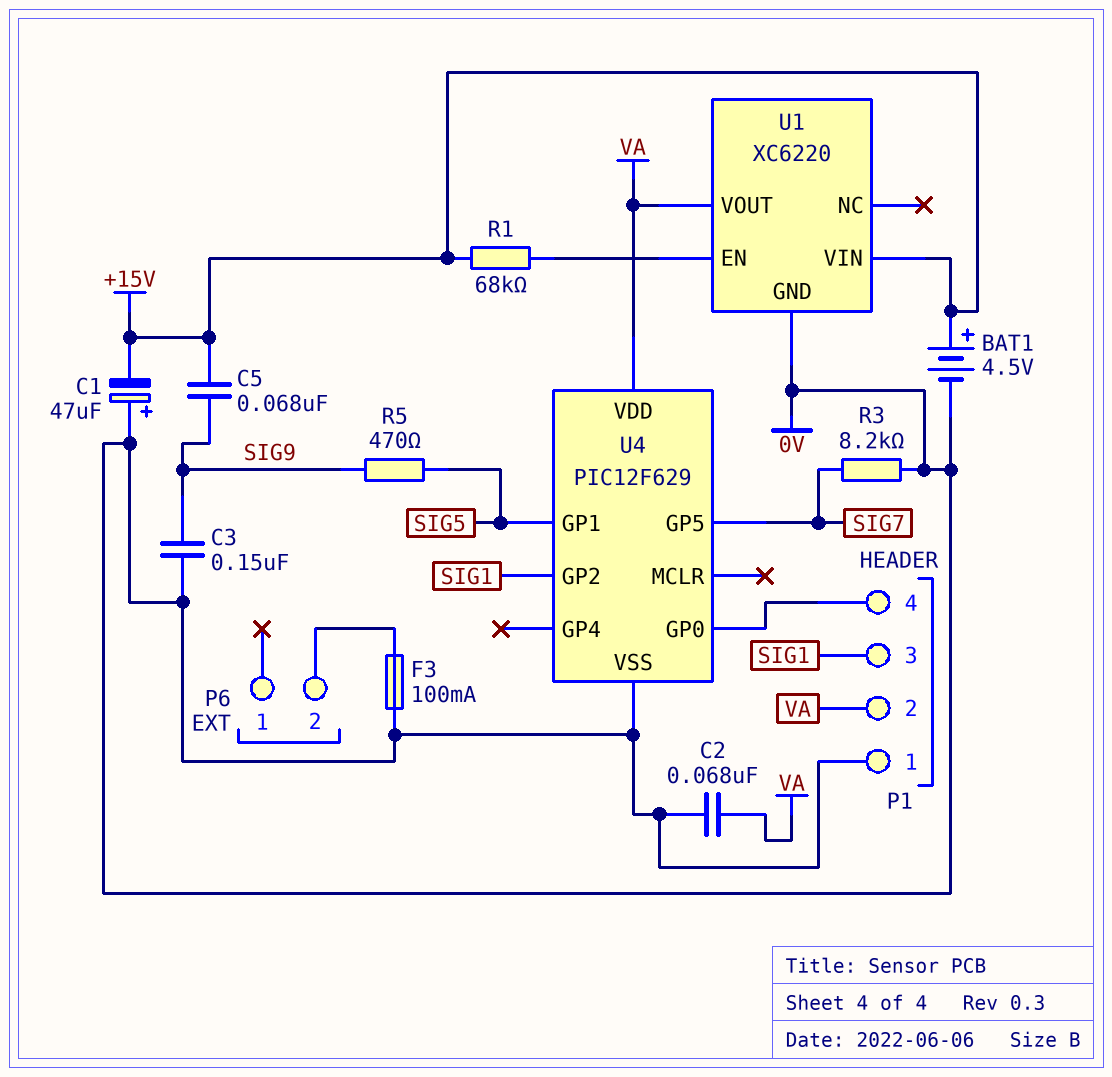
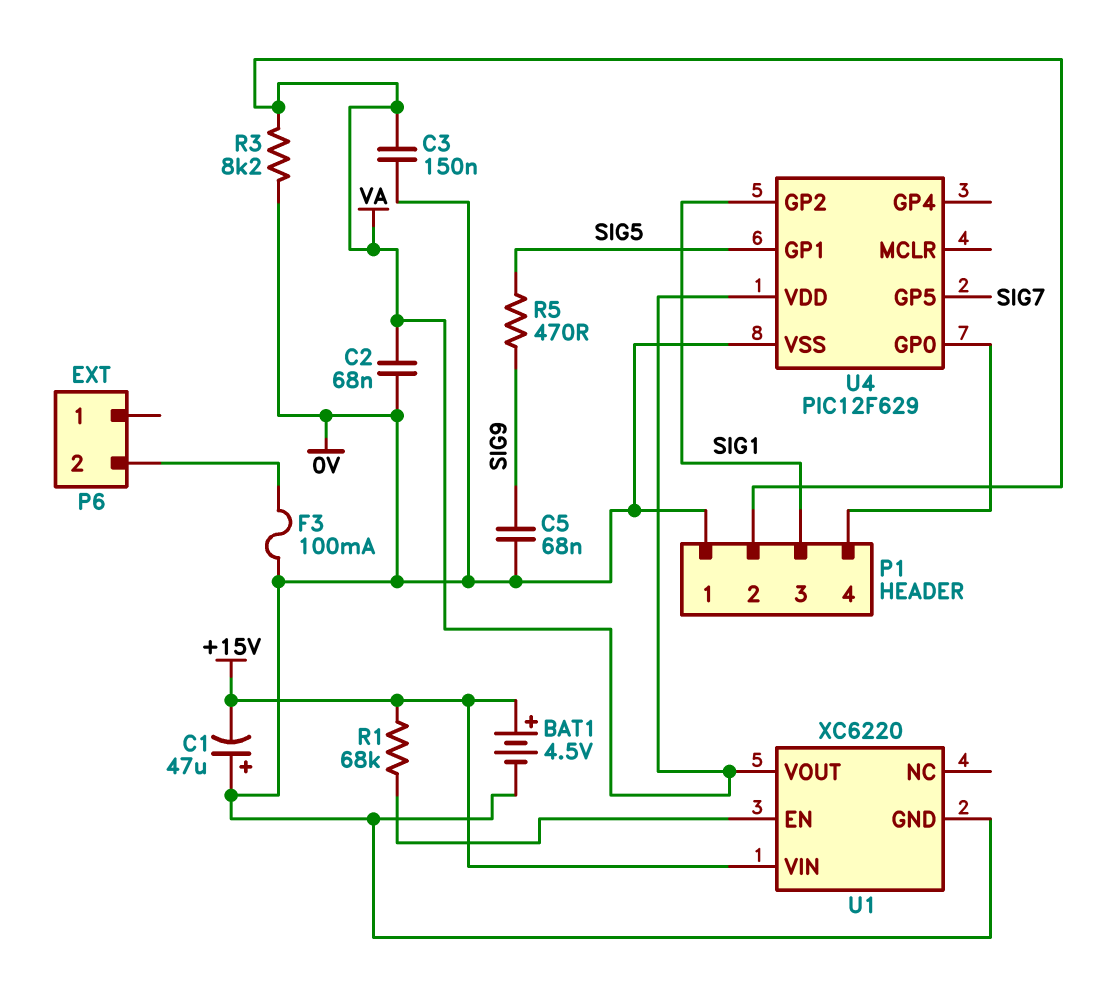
C3: 150nF (0V, SIG9) -> 150nF (0V, VA)
C5: 68nF (+15V, SIG9) -> 68nF (0V, SIG9)
R3: 8.2k (0V, SIG7) -> 8.2k (0V, VA)

